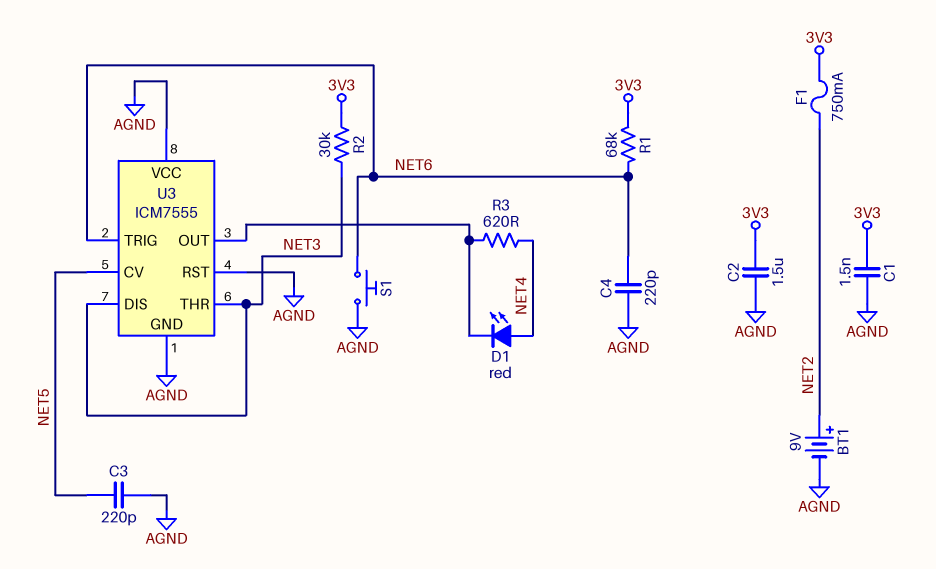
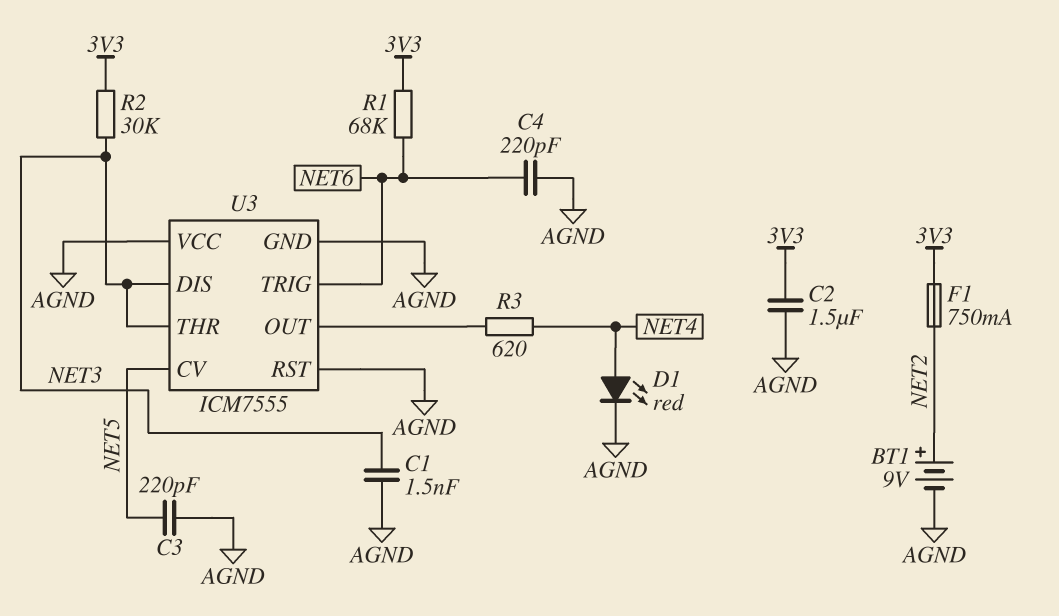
C1: 1.5nF (3V3, AGND) -> 1.5nF (AGND, NET3)
D1: LED red (A NET4, K U3/OUT) -> LED red (A NET4, K AGND)
S1: button (AGND, NET6) -> none

